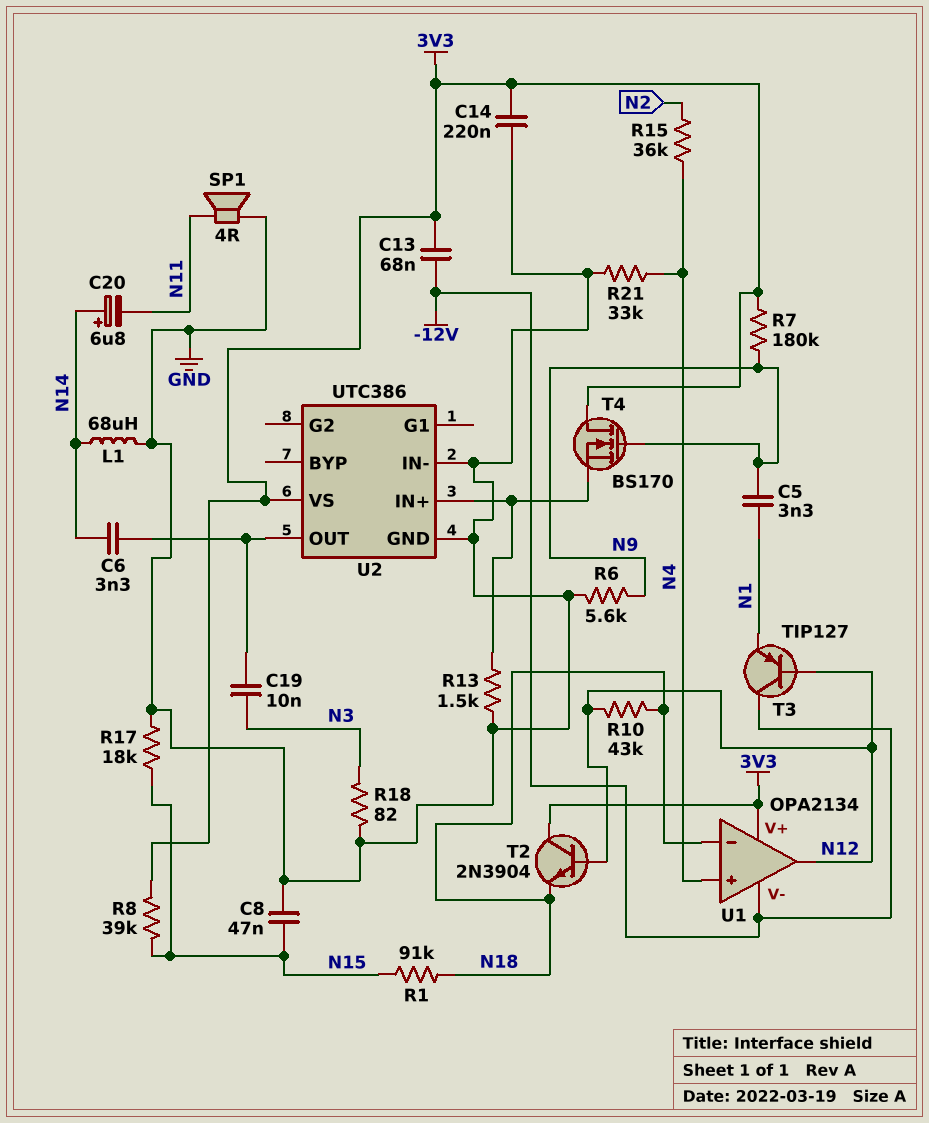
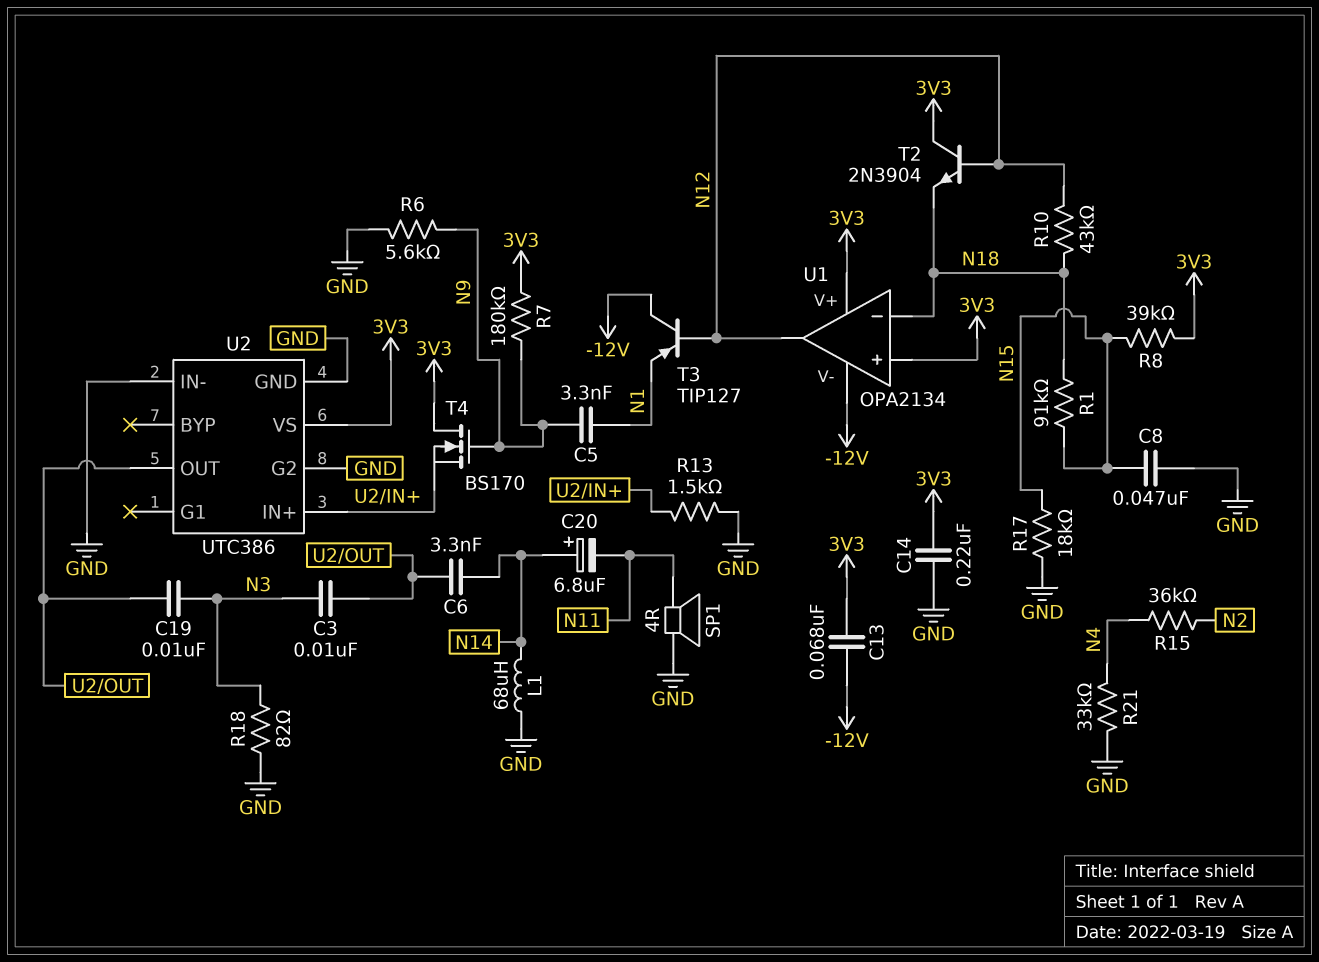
C3: none -> 10nF (N3, U2/OUT)
U1 pin in+: N4 -> 3V3
U2 pin G2: none -> GND

